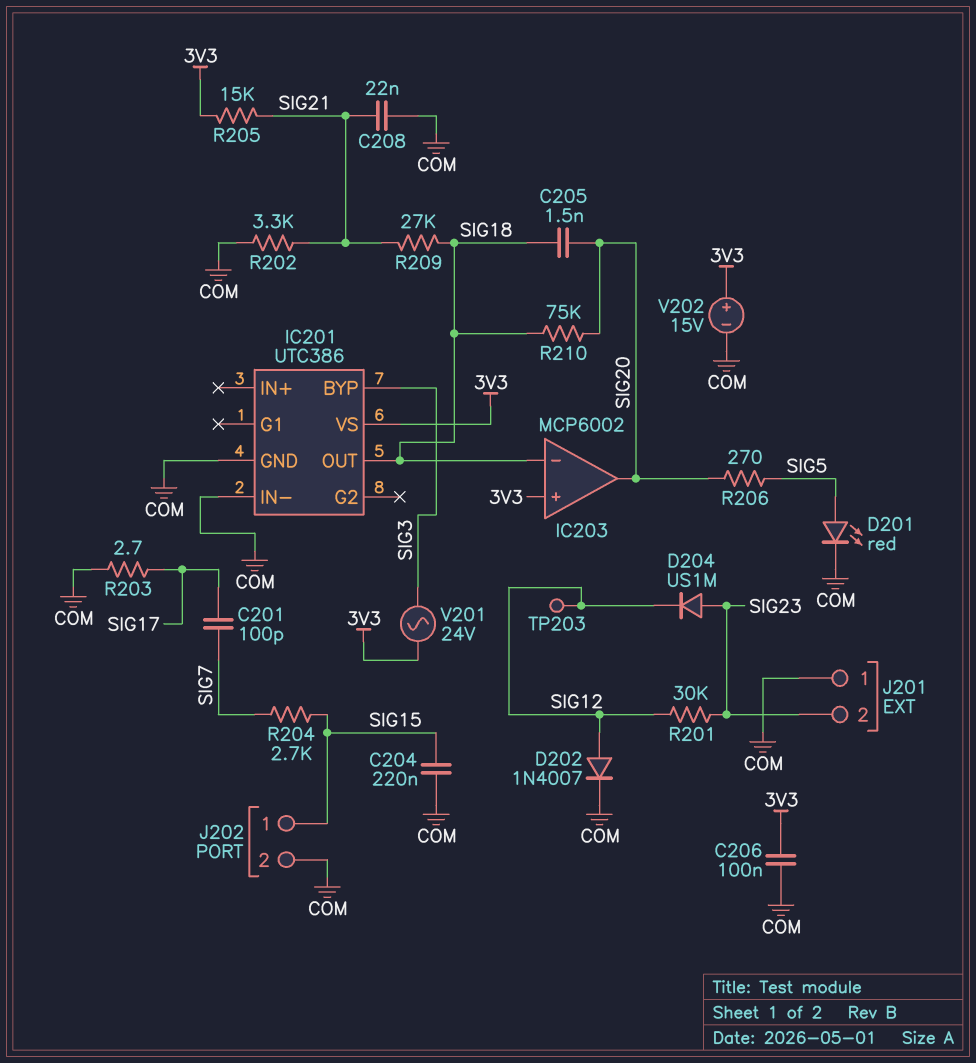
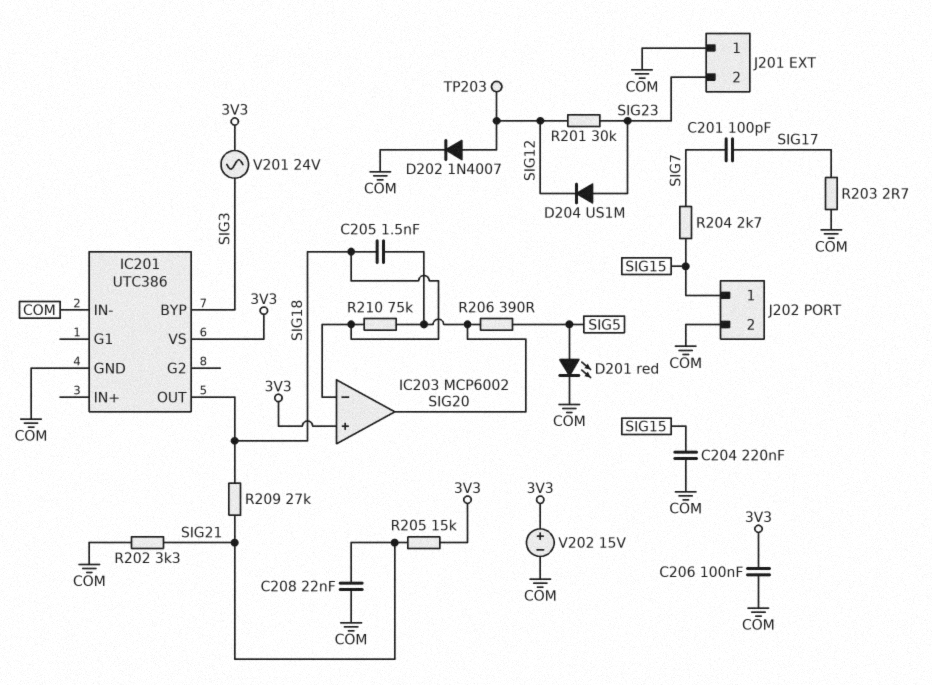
R206: 270 (SIG5, SIG20) -> 390 (SIG5, SIG20)

